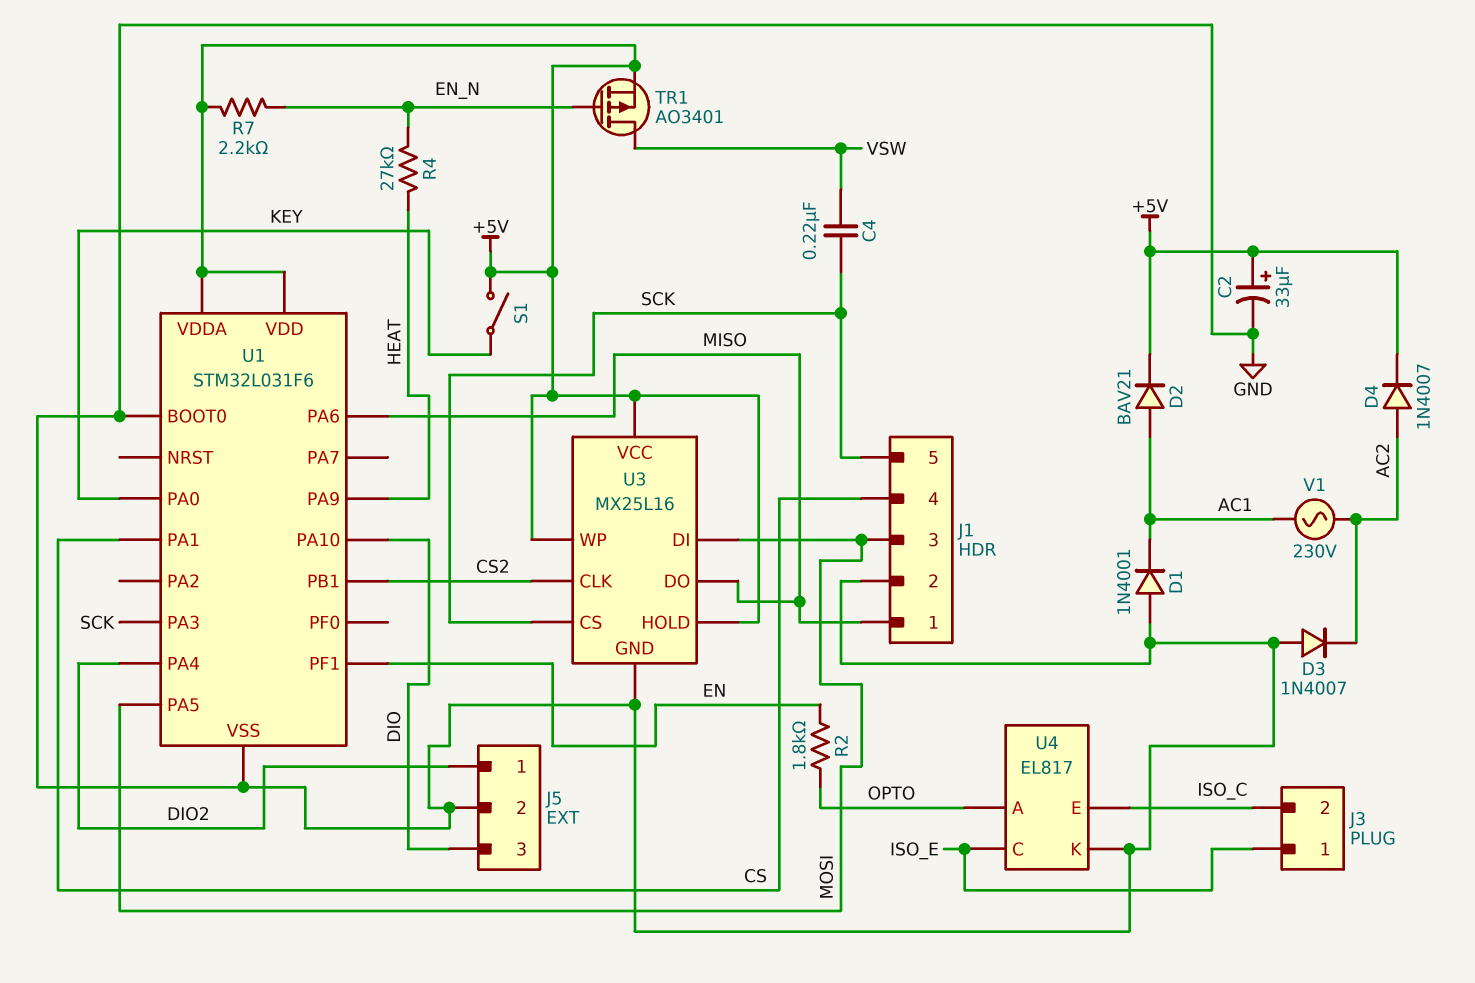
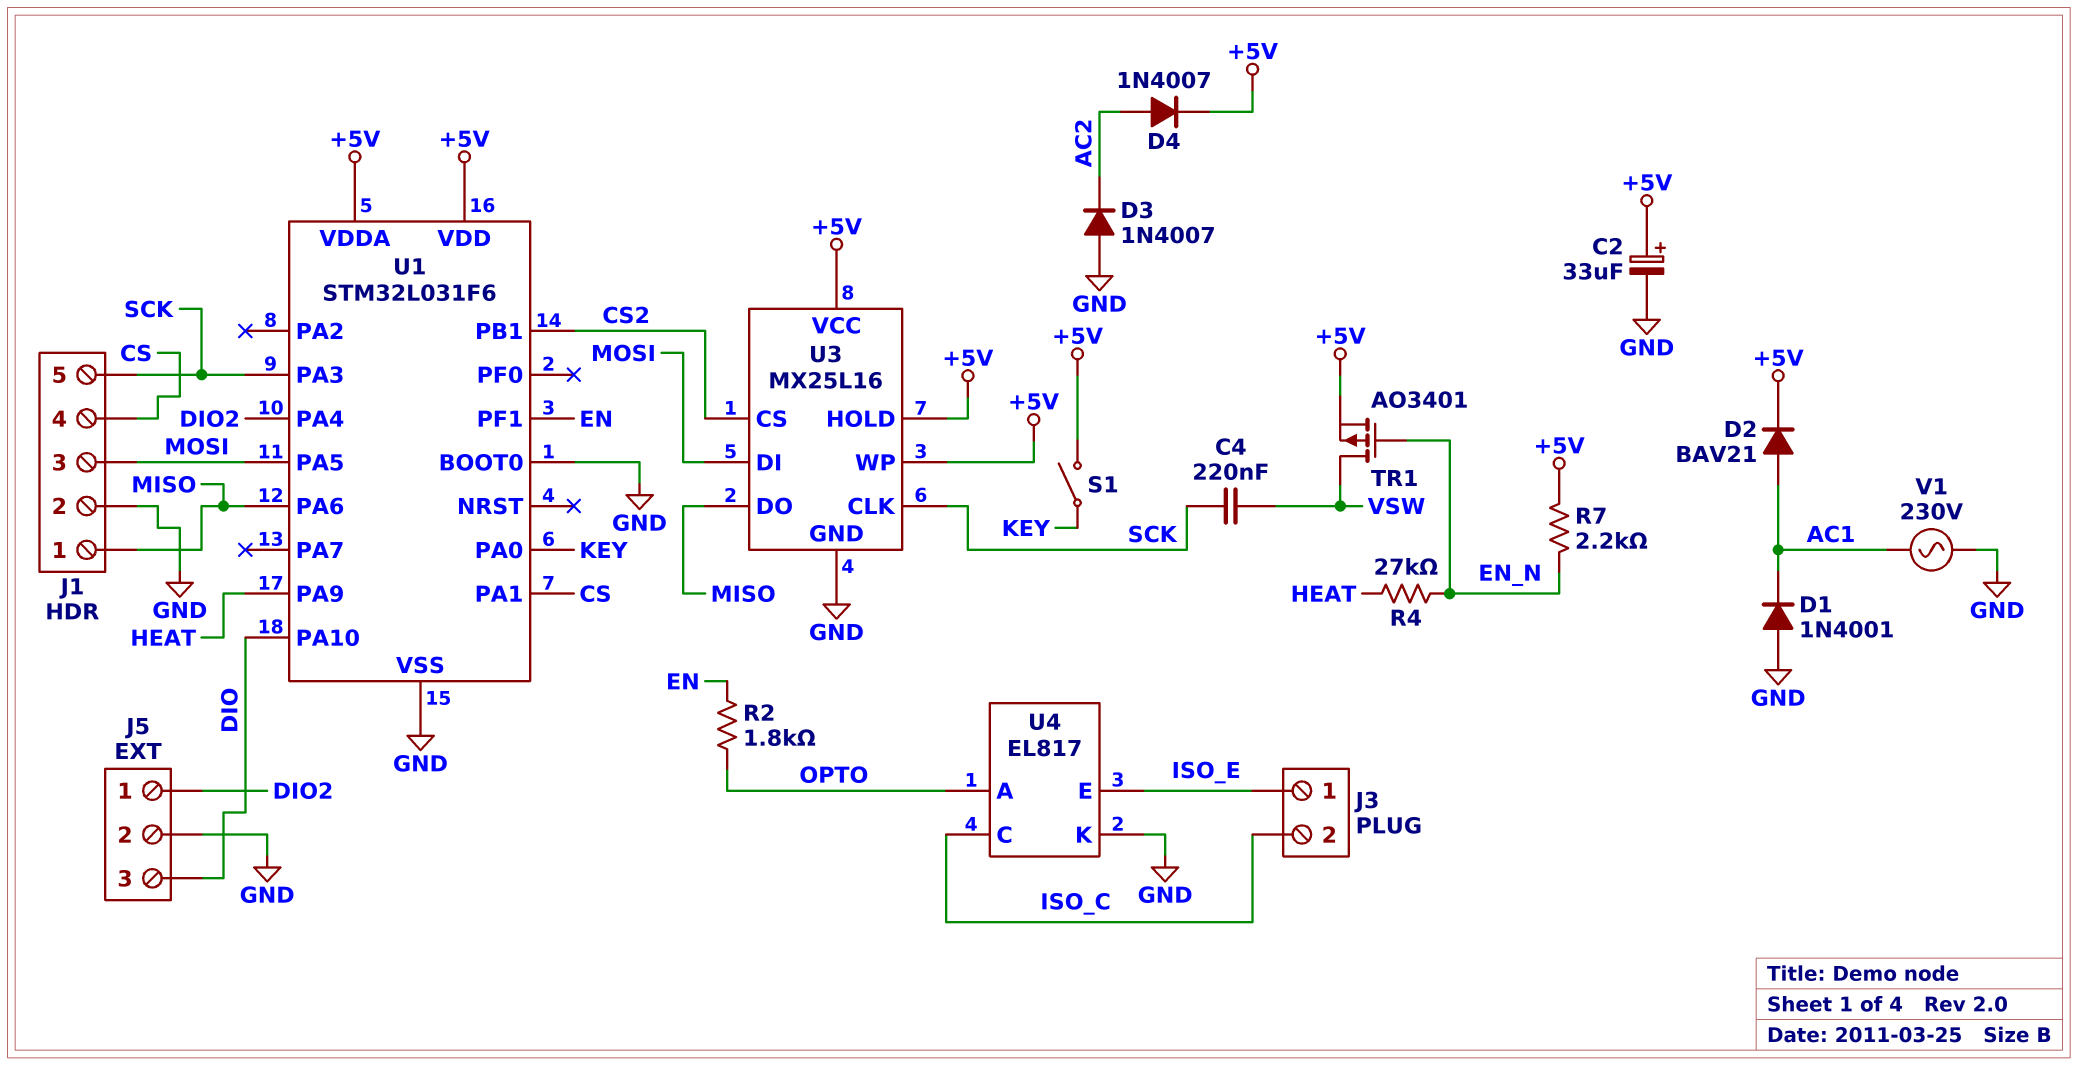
U3 pin CLK: CS2 -> SCK
U3 pin CS: SCK -> CS2
U4 pin C: ISO_E -> ISO_C
U4 pin E: ISO_C -> ISO_E
V1: AC 230V (AC1, AC2) -> AC 230V (AC1, GND)

